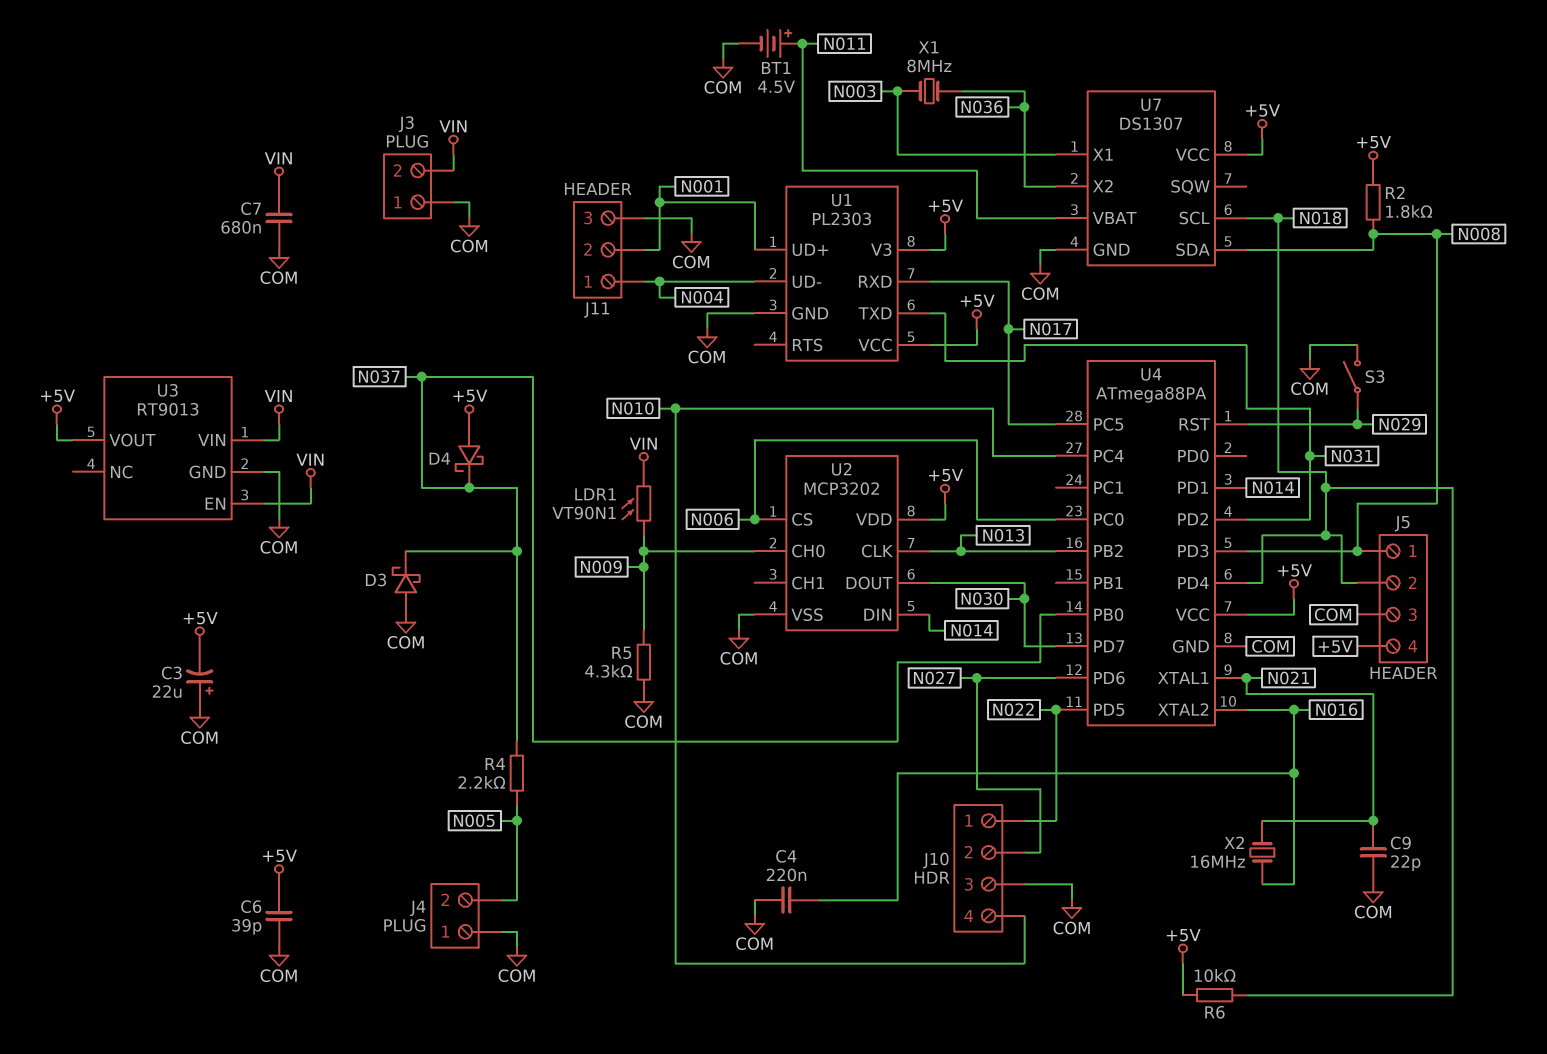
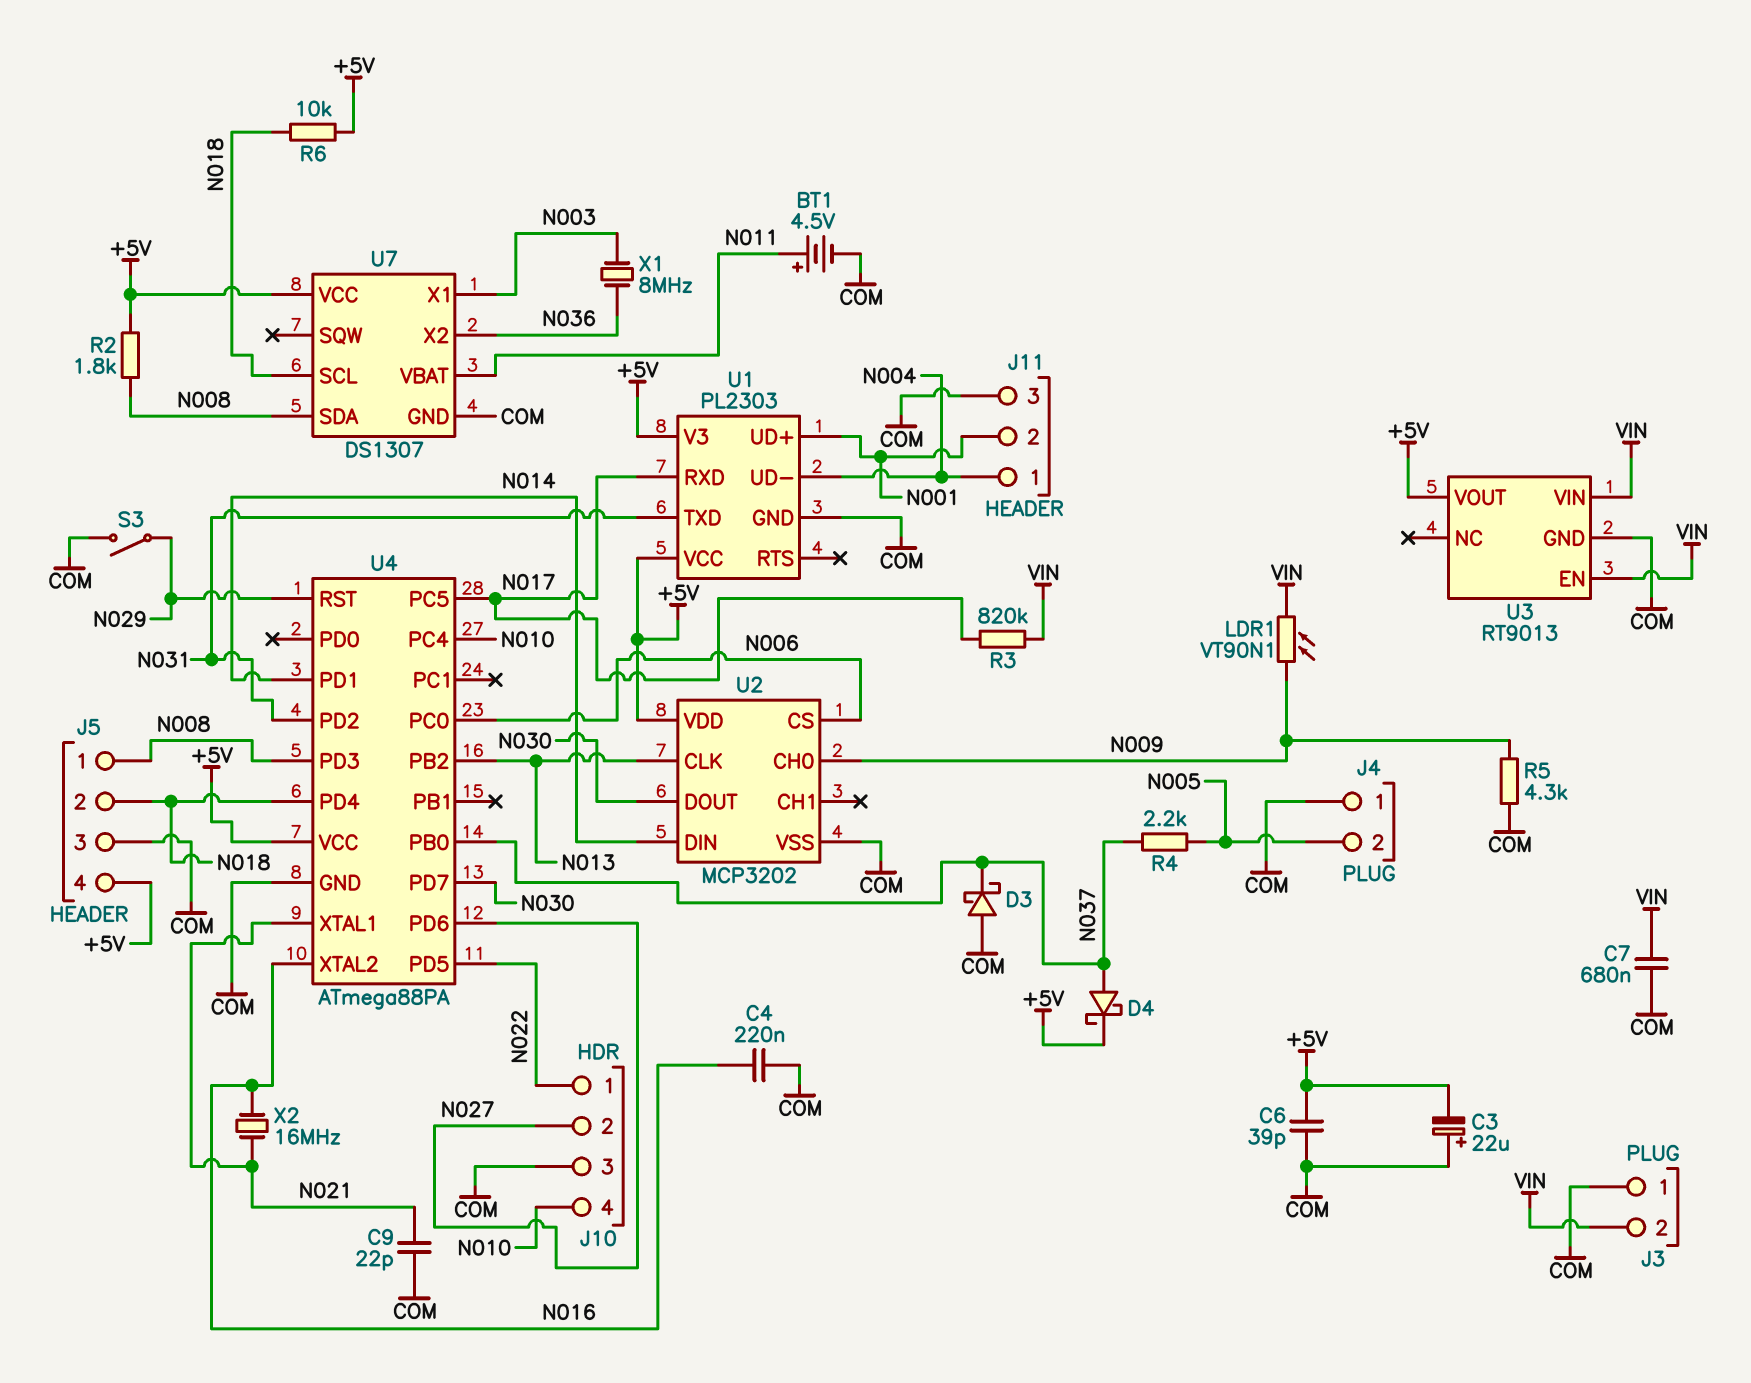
D4: schottky (A +5V, K N037) -> schottky (A N037, K +5V)
R3: none -> 820k (N017, VIN)

